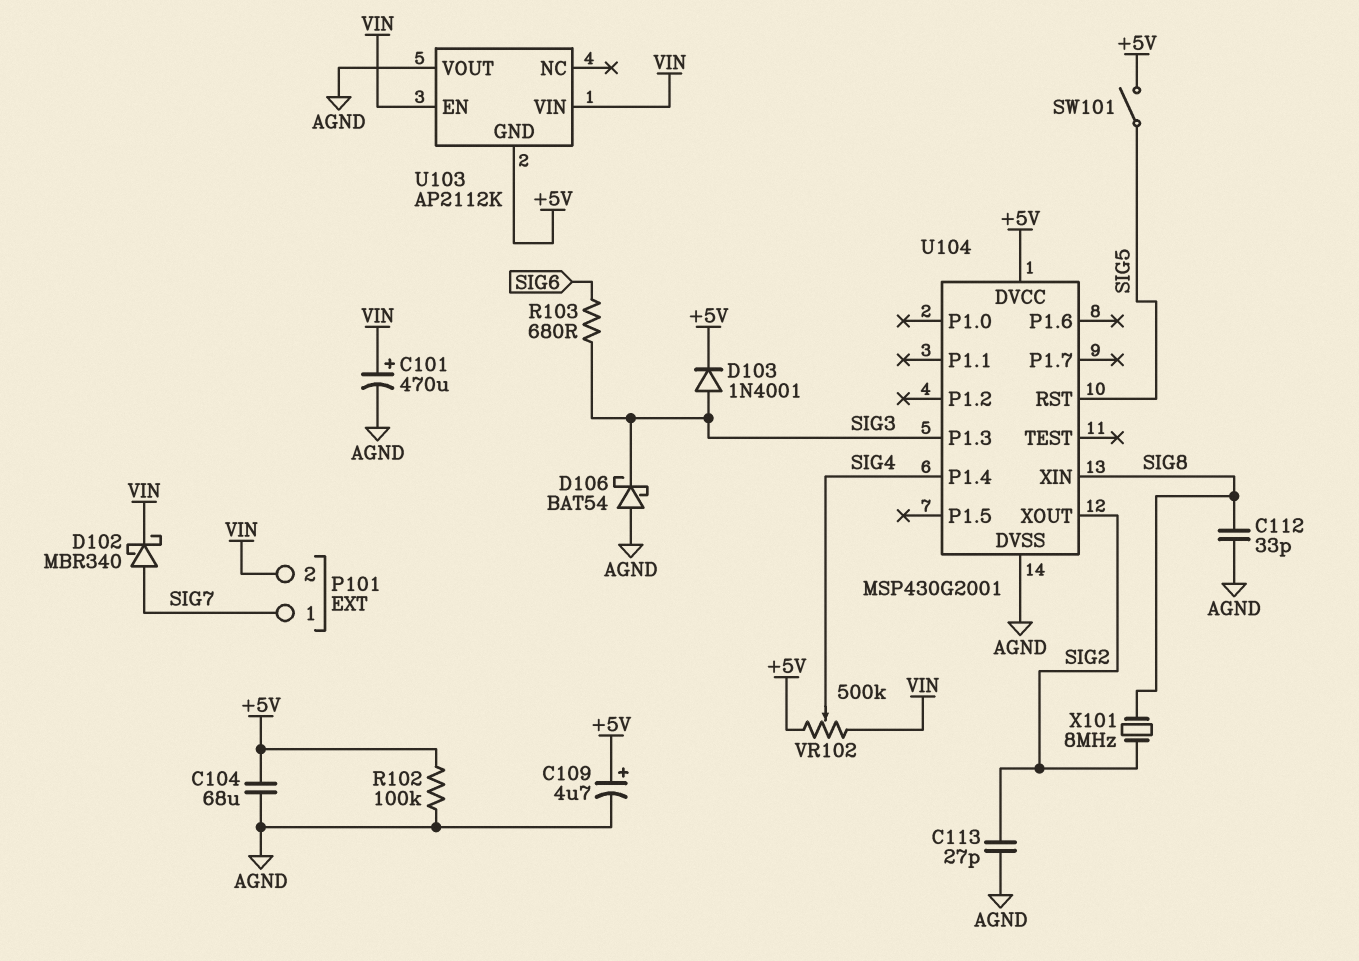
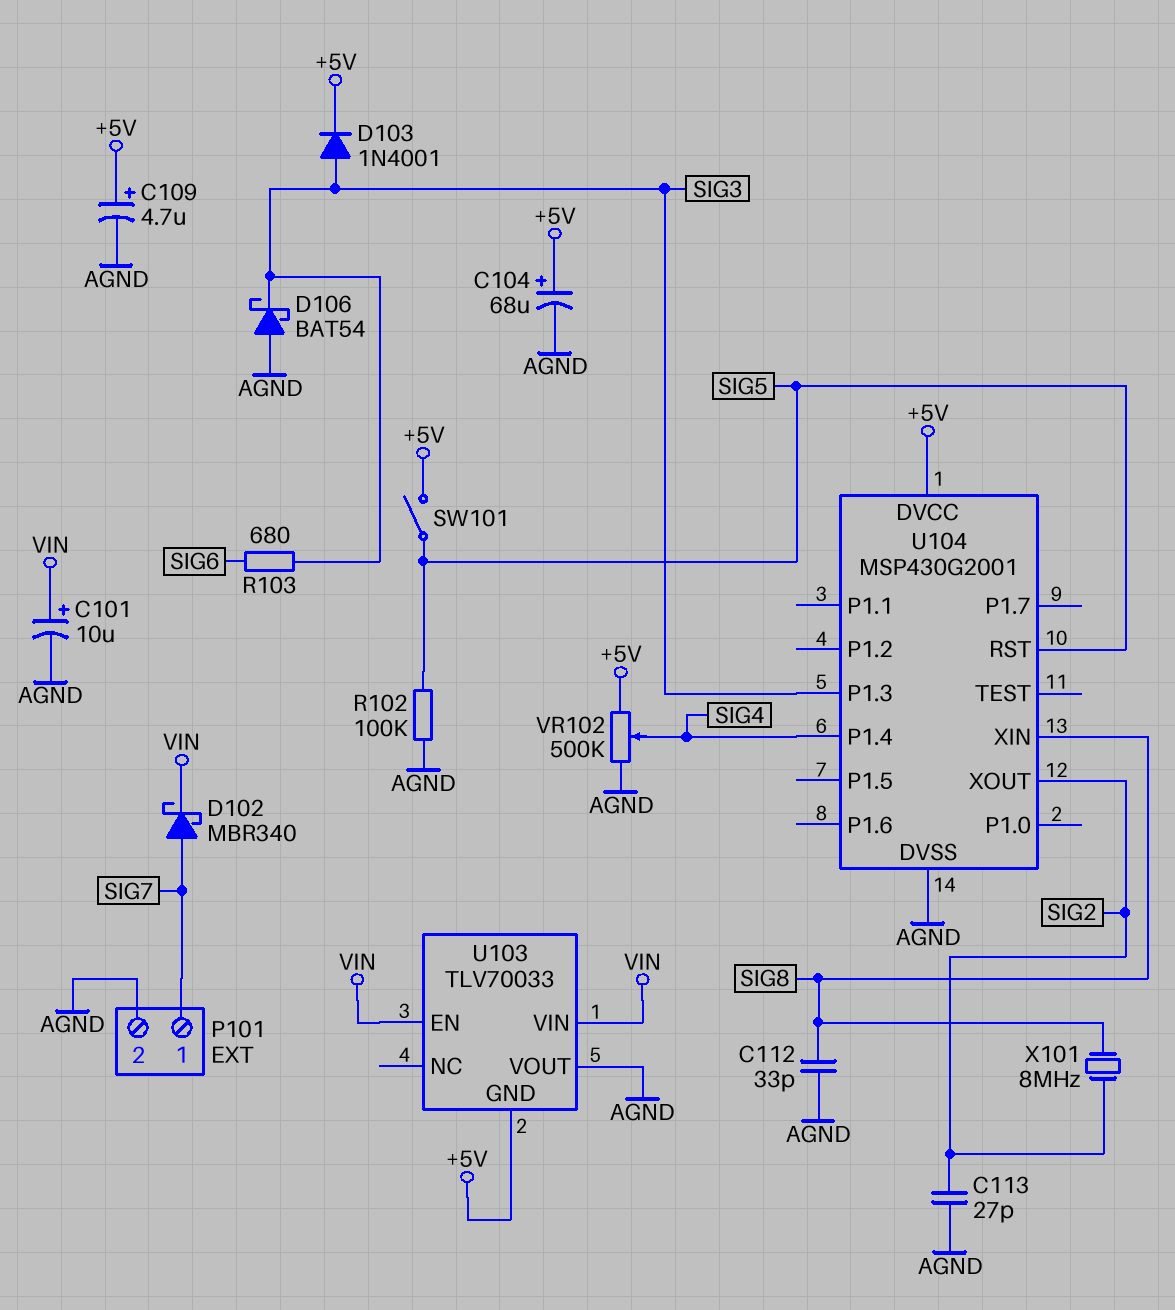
C101: 470uF (plus VIN, minus AGND) -> 10uF (plus VIN, minus AGND)
C104: 68uF (+5V, AGND) -> 68uF (plus +5V, minus AGND)
P101 pin 2: VIN -> AGND
R102: 100k (+5V, AGND) -> 100k (AGND, SIG5)
U103: AP2112K -> TLV70033
VR102: 500k (+5V, VIN, wiper SIG4) -> 500k (+5V, AGND, wiper SIG4)

